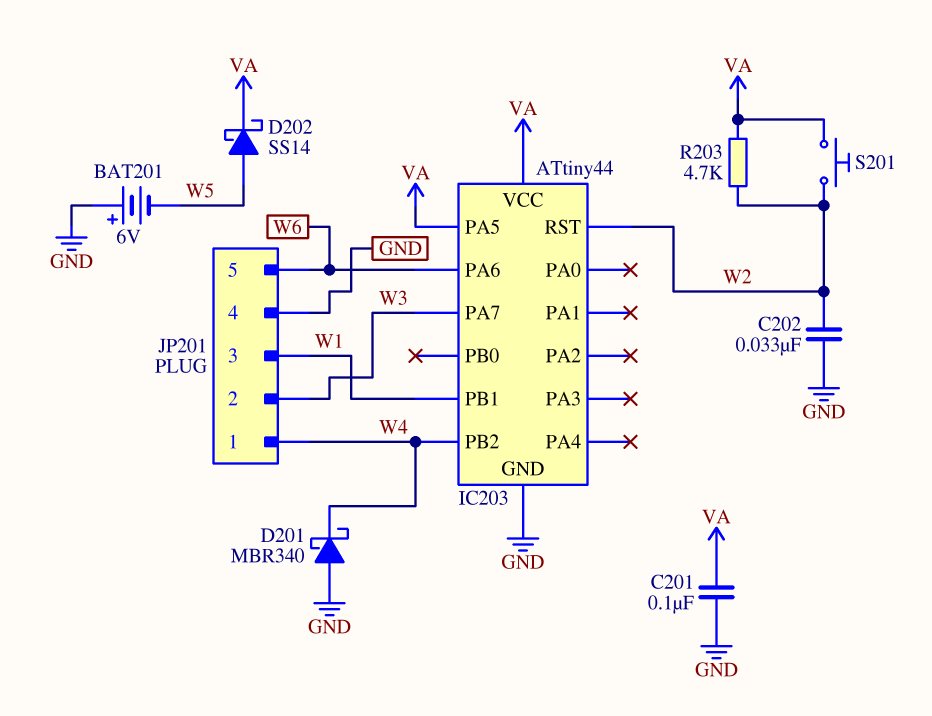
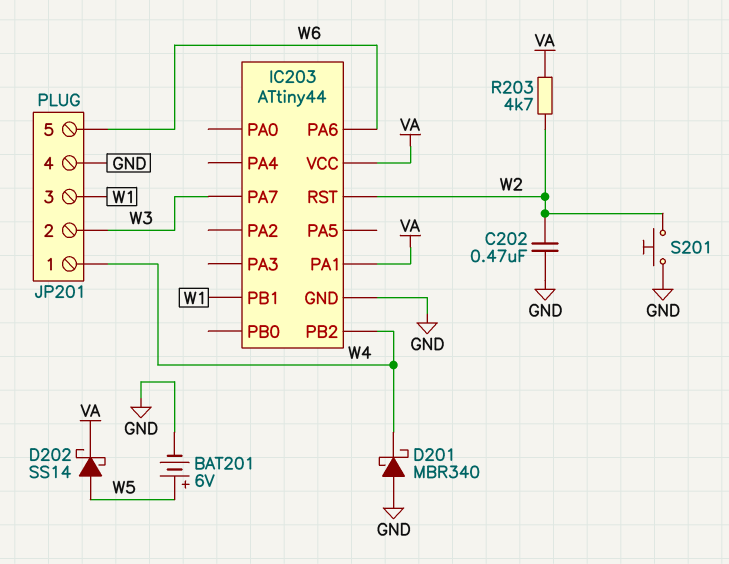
BAT201: 6V (plus GND, minus W5) -> 6V (plus W5, minus GND)
C201: 100nF (GND, VA) -> none
C202: 33nF (GND, W2) -> 470nF (GND, W2)
IC203 pin PA1: none -> VA
IC203 pin PA5: VA -> none
S201: button (VA, W2) -> button (GND, W2)

